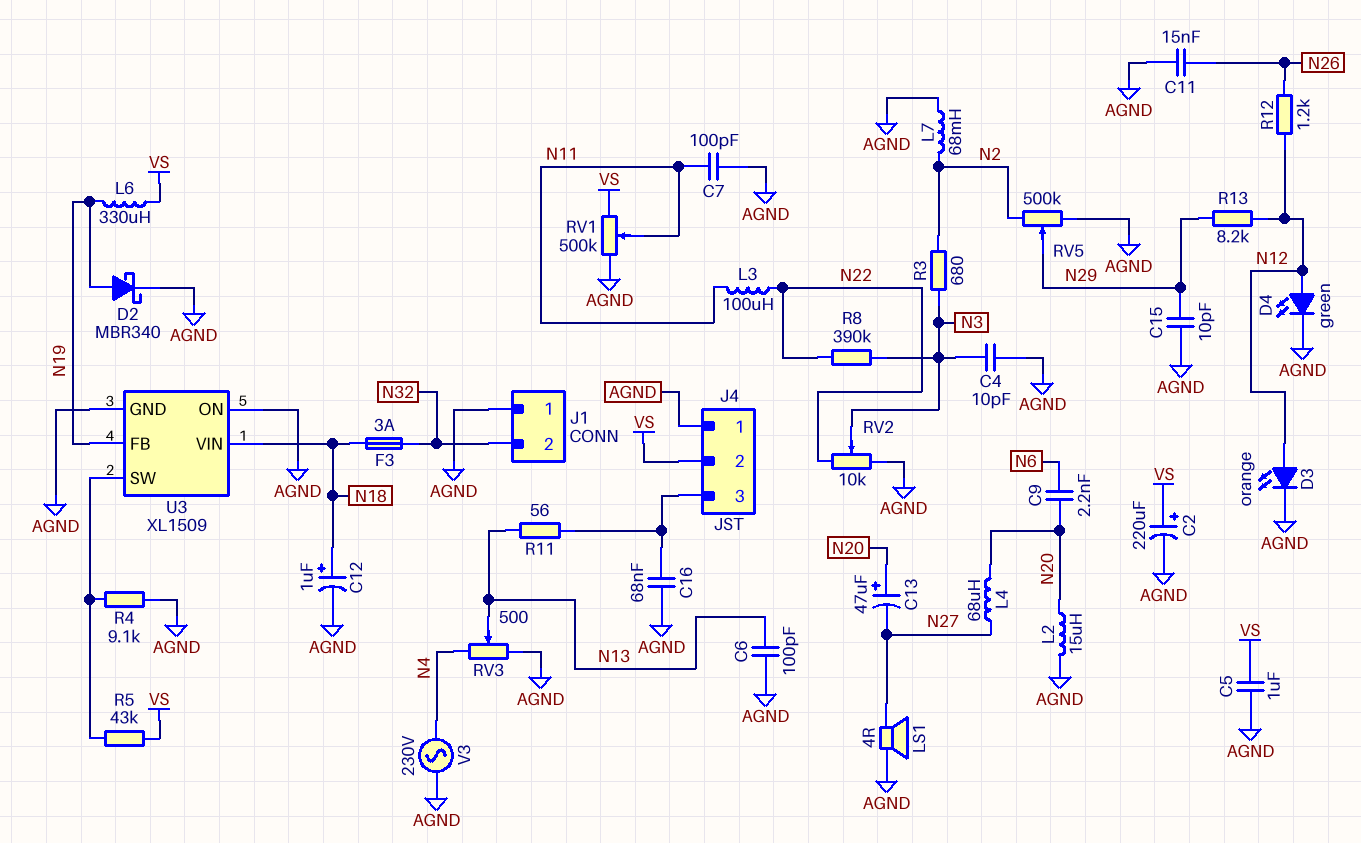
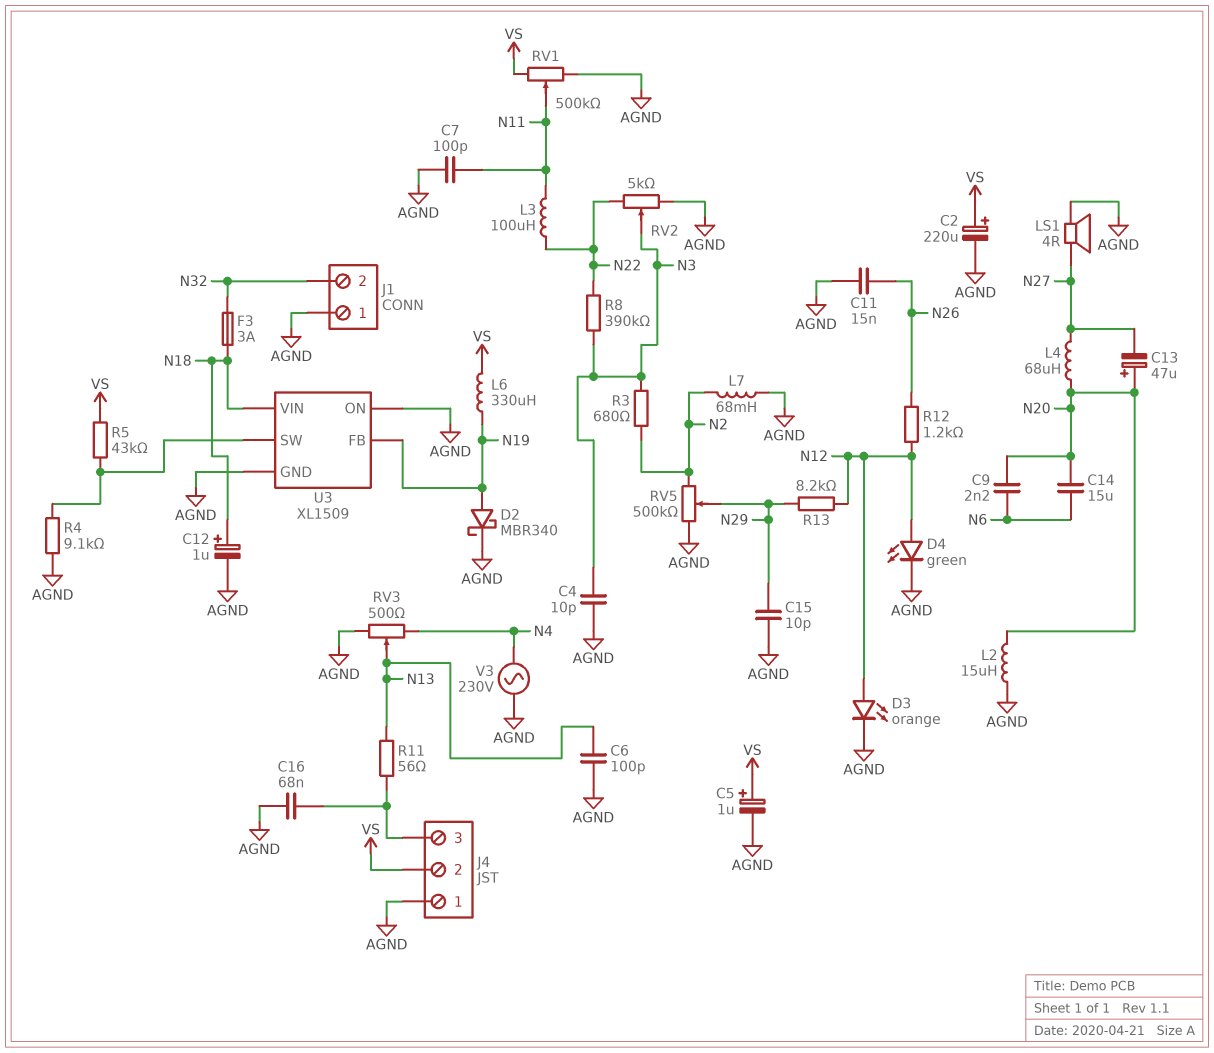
C5: 1uF (AGND, VS) -> 1uF (plus VS, minus AGND)
C14: none -> 15uF (N6, N20)
RV2: 10k (AGND, N22, wiper N3) -> 5k (AGND, N22, wiper N3)

